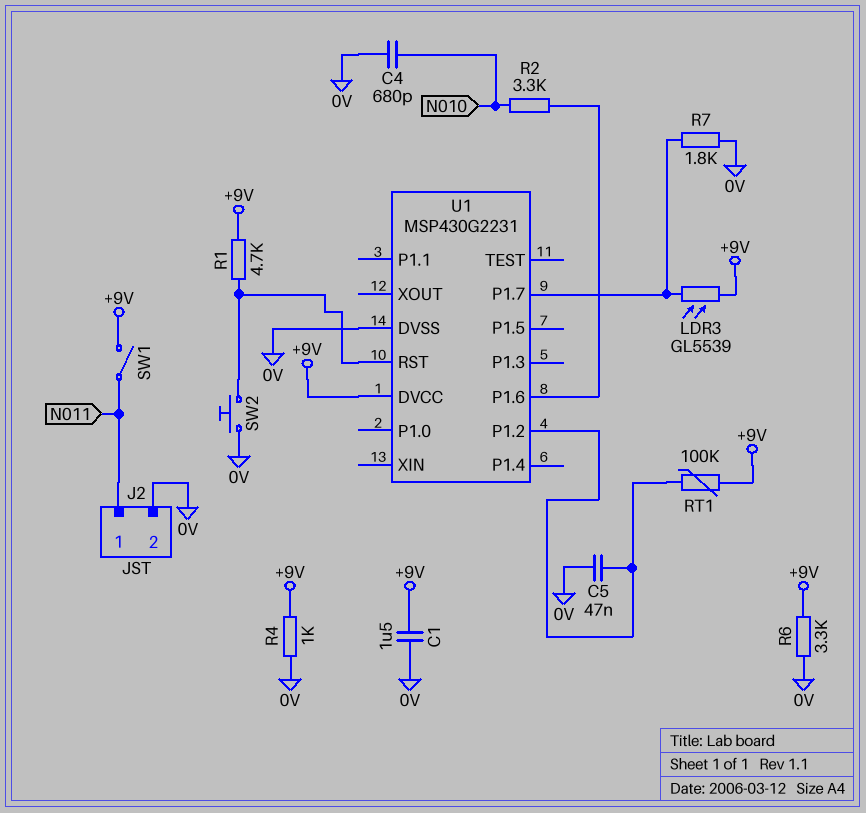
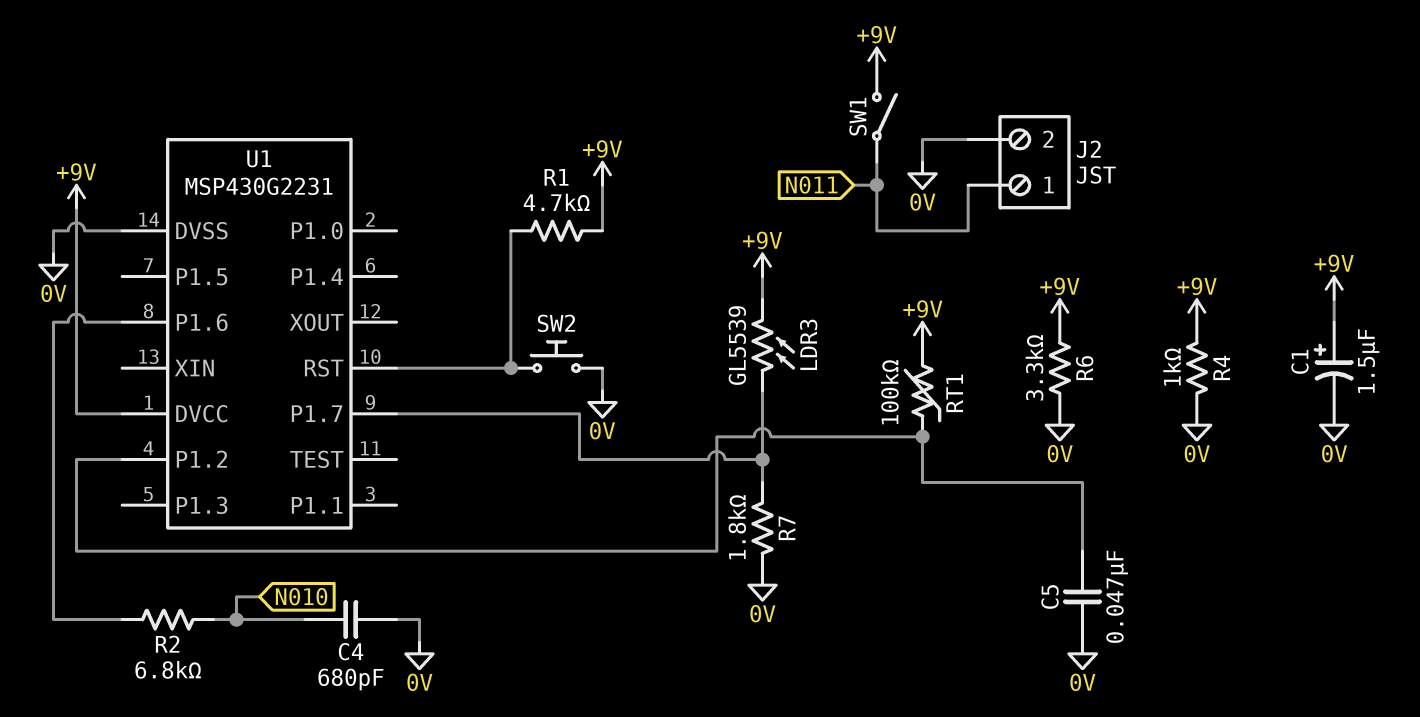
C1: 1.5uF (+9V, 0V) -> 1.5uF (plus +9V, minus 0V)
R2: 3.3k (N010, U1/P1.6) -> 6.8k (N010, U1/P1.6)

